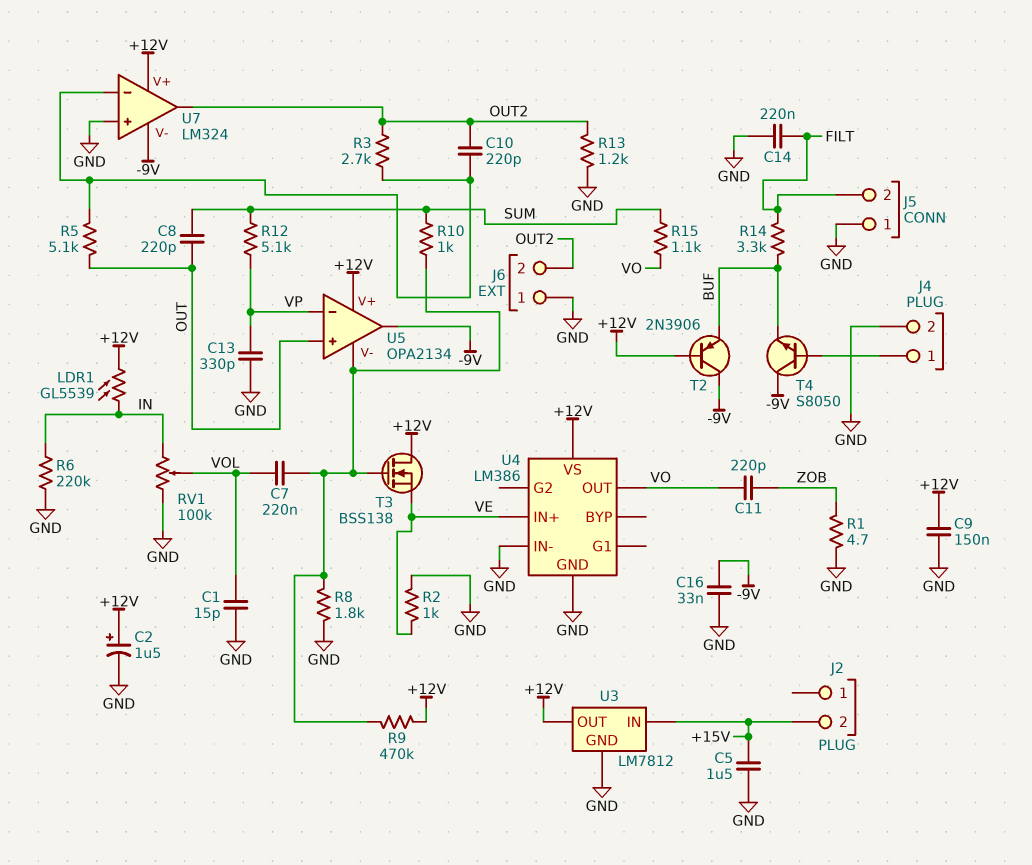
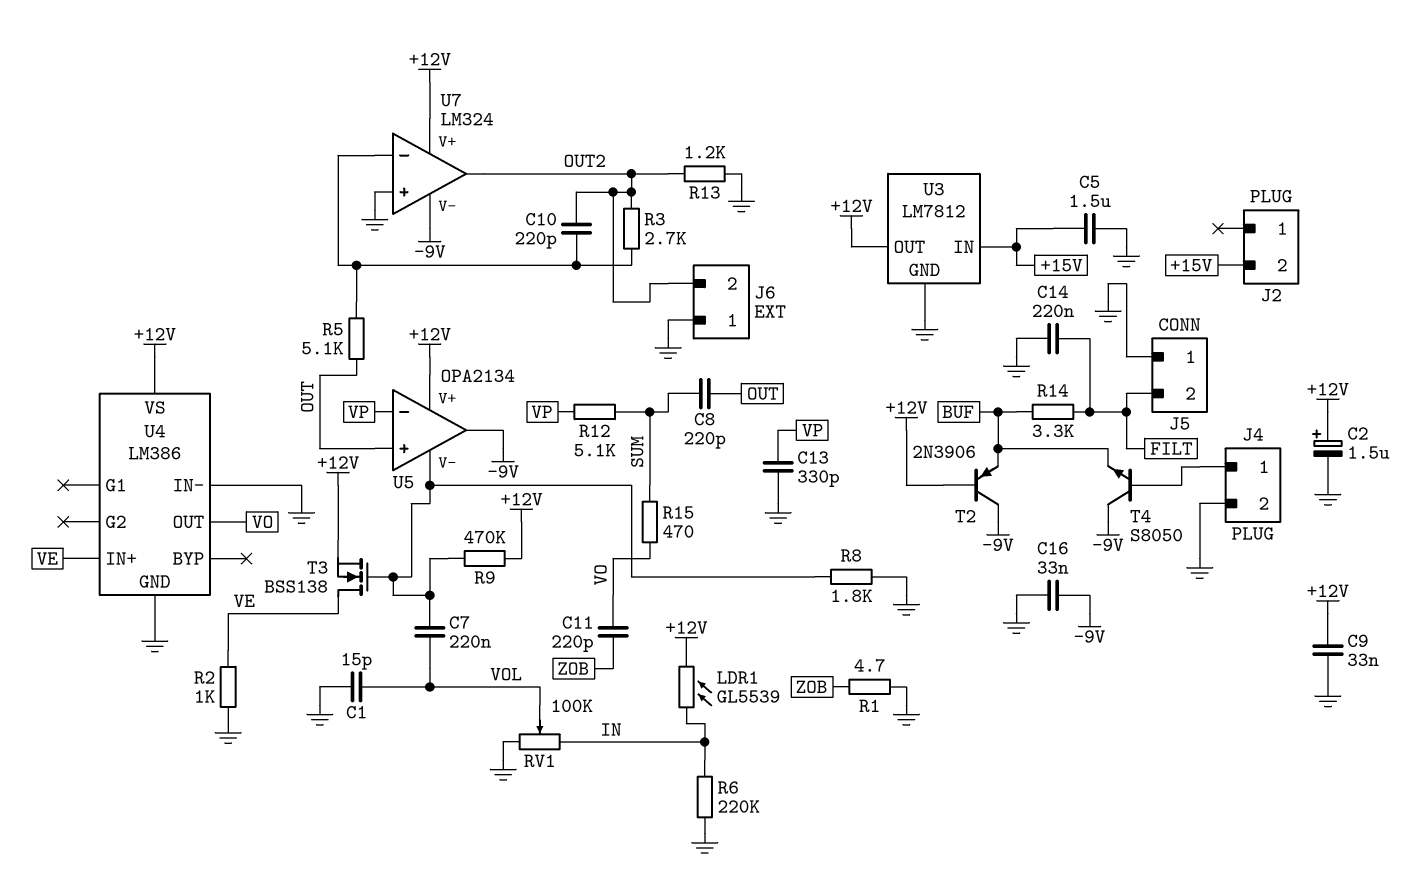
C9: 150nF (+12V, GND) -> 33nF (+12V, GND)
R10: 1k (SUM, U5/V-) -> none
R15: 1.1k (SUM, VO) -> 470 (SUM, VO)
T3: NMOS BSS138 (G U5/V-, D +12V, S VE) -> NMOS BSS138 (G U5/V-, D VE, S +12V)

